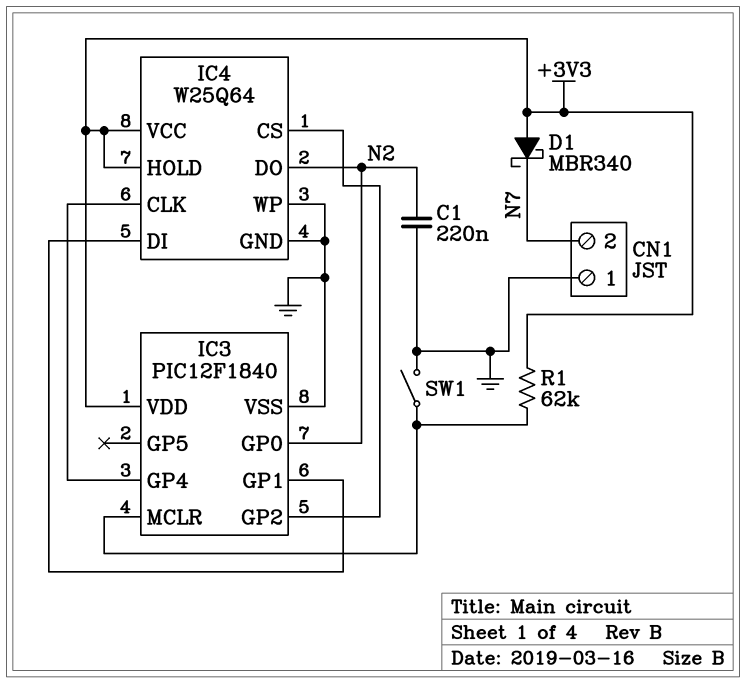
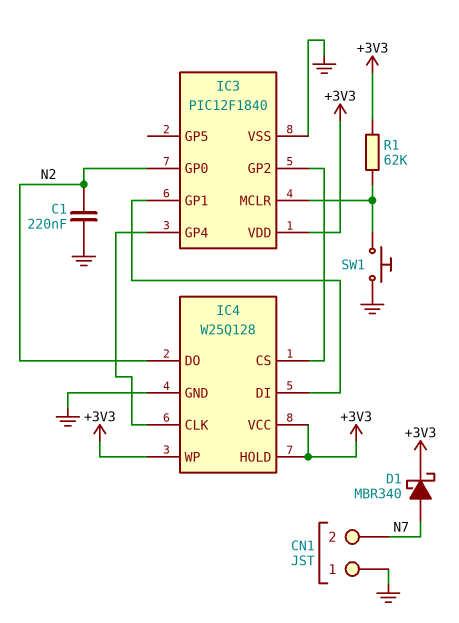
D1: schottky MBR340 (A +3V3, K N7) -> schottky MBR340 (A N7, K +3V3)
IC4: W25Q64 -> W25Q128
IC4 pin WP: GND -> +3V3
SW1: switch (GND, IC3/MCLR) -> button (GND, IC3/MCLR)

